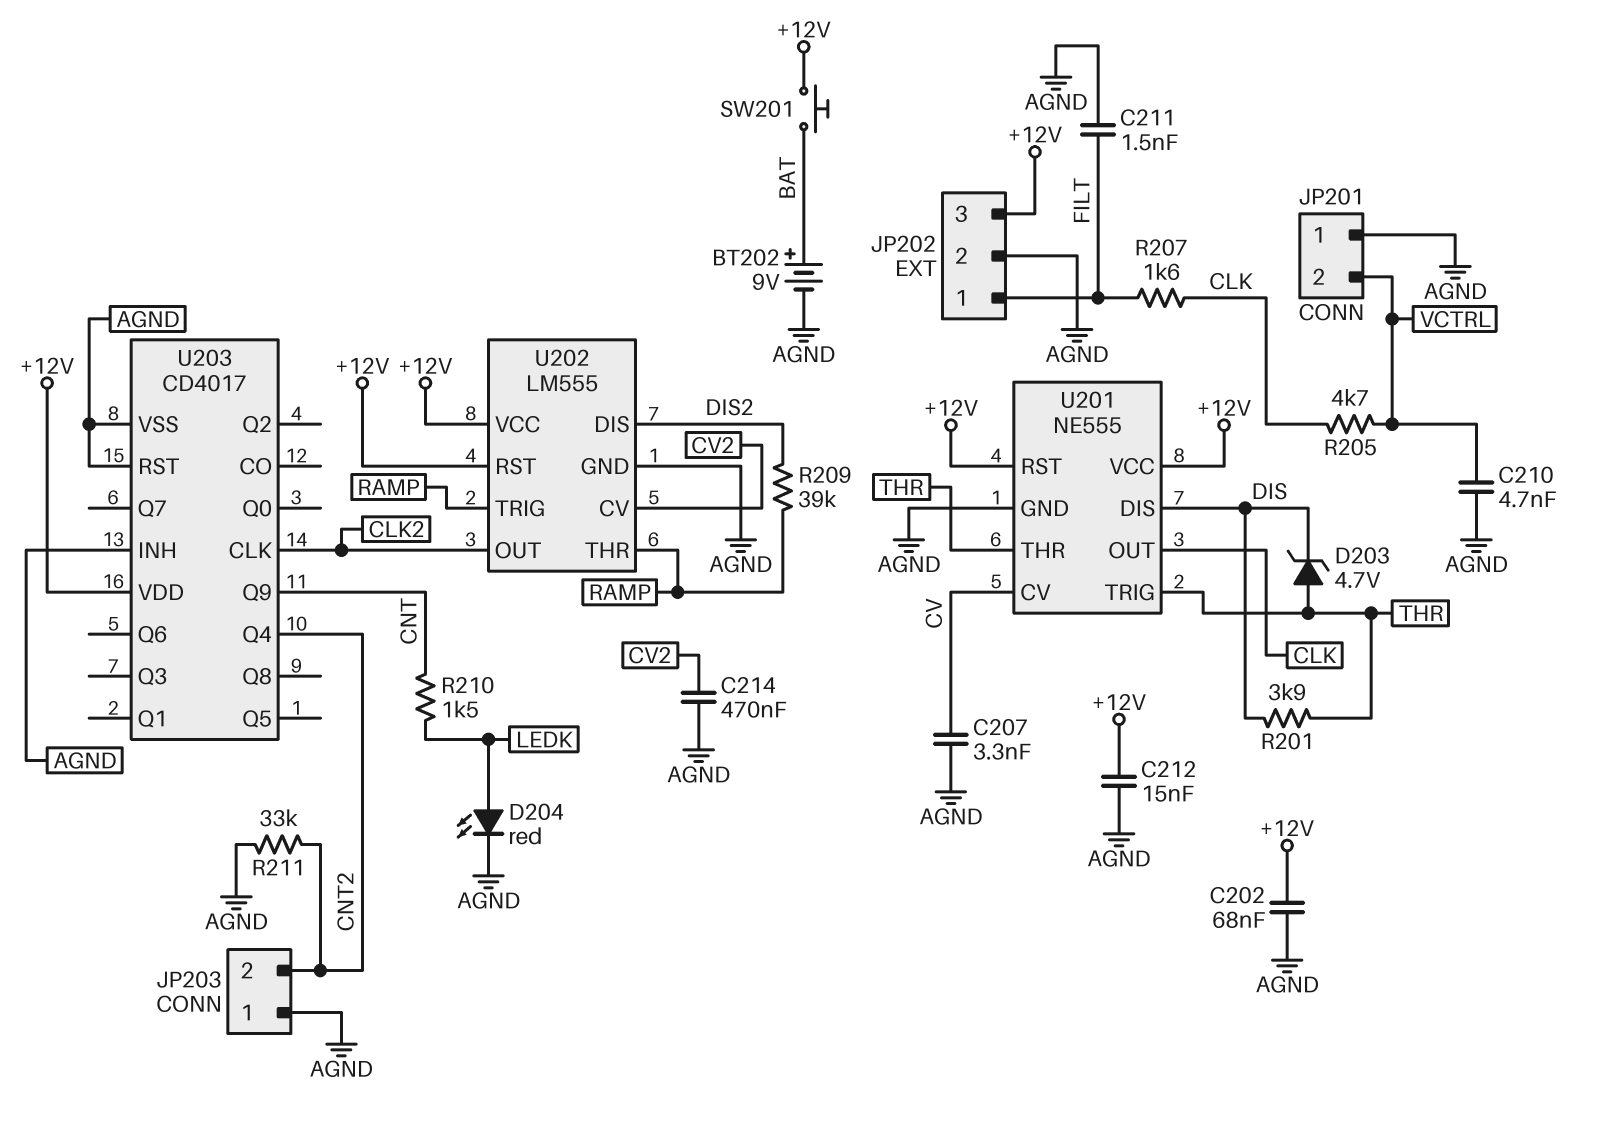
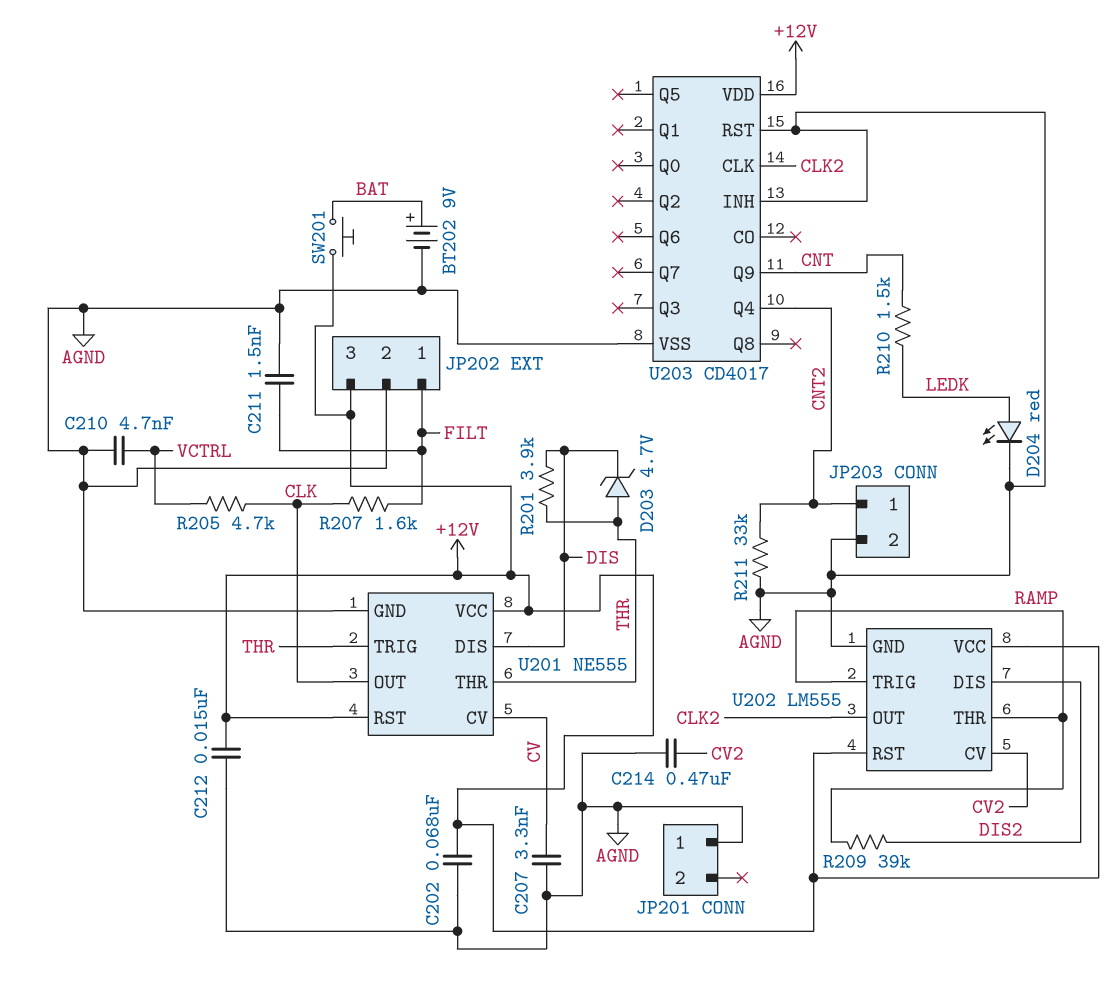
JP201 pin 2: VCTRL -> none
JP203 pin 1: AGND -> CNT2
JP203 pin 2: CNT2 -> AGND

